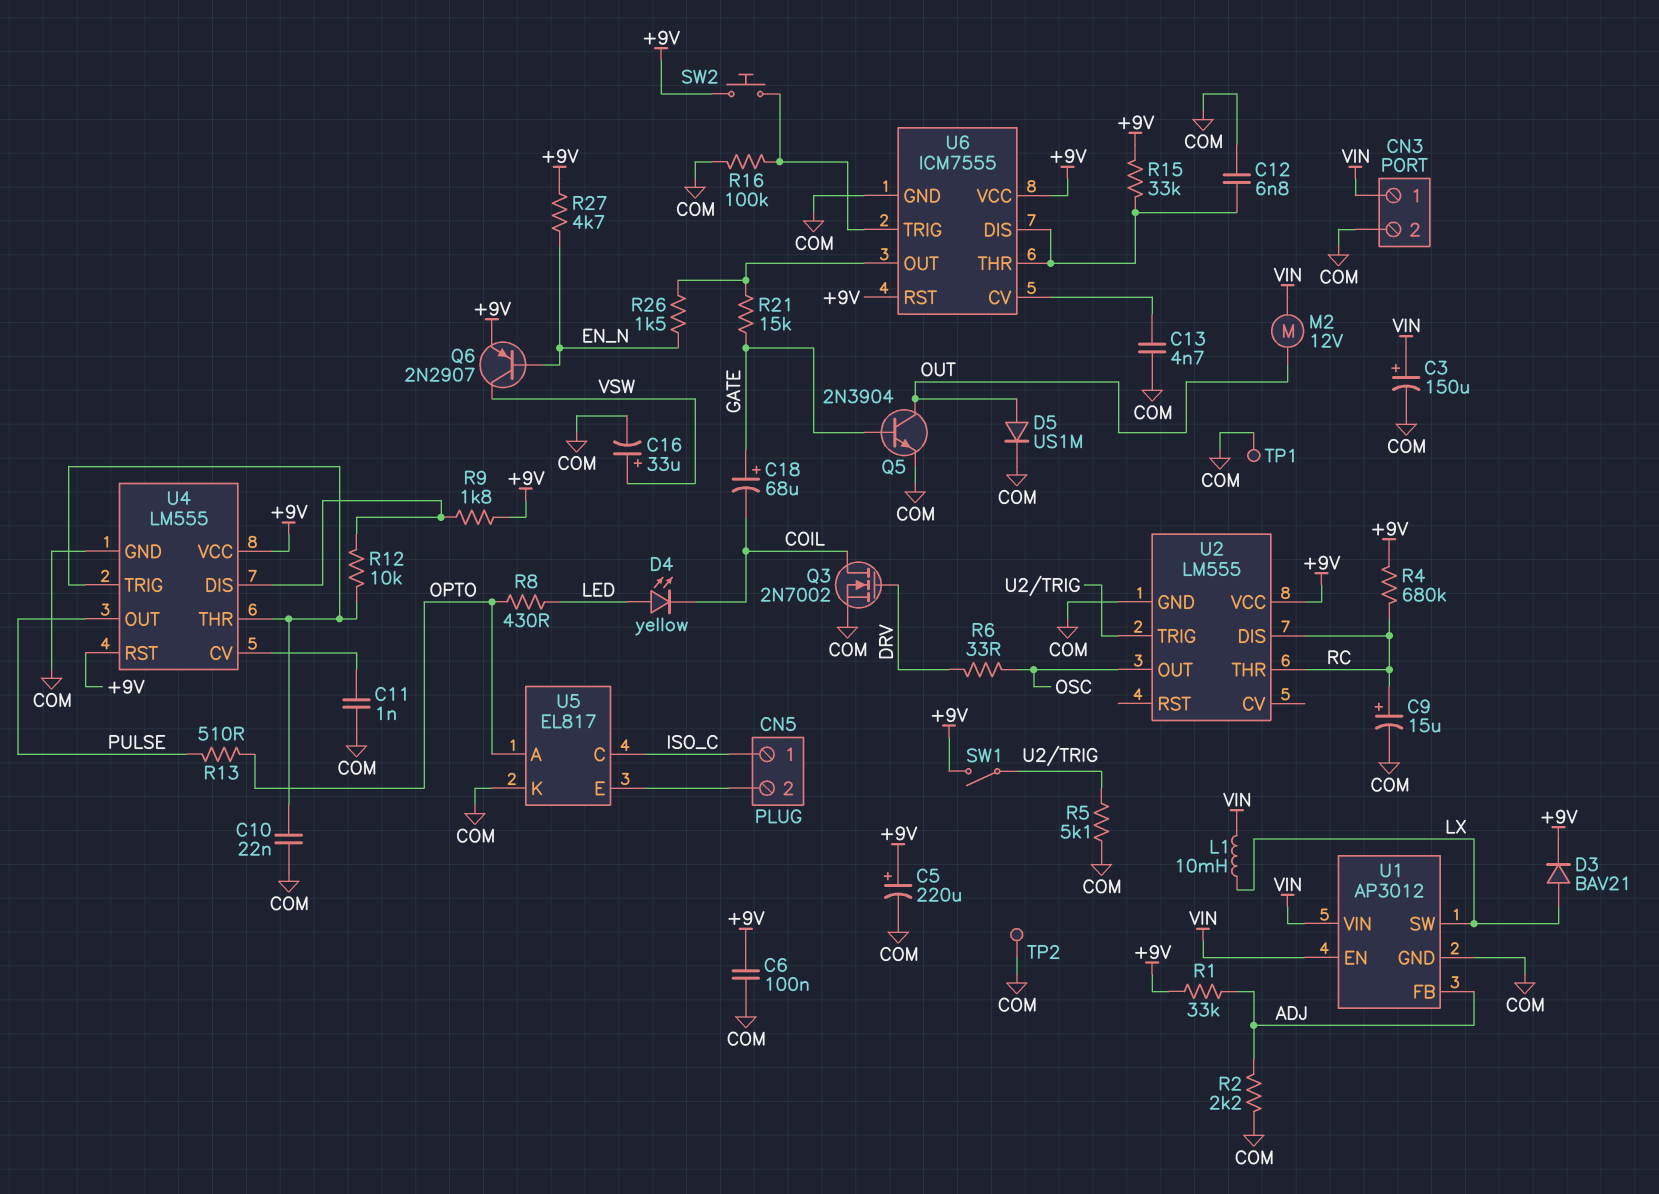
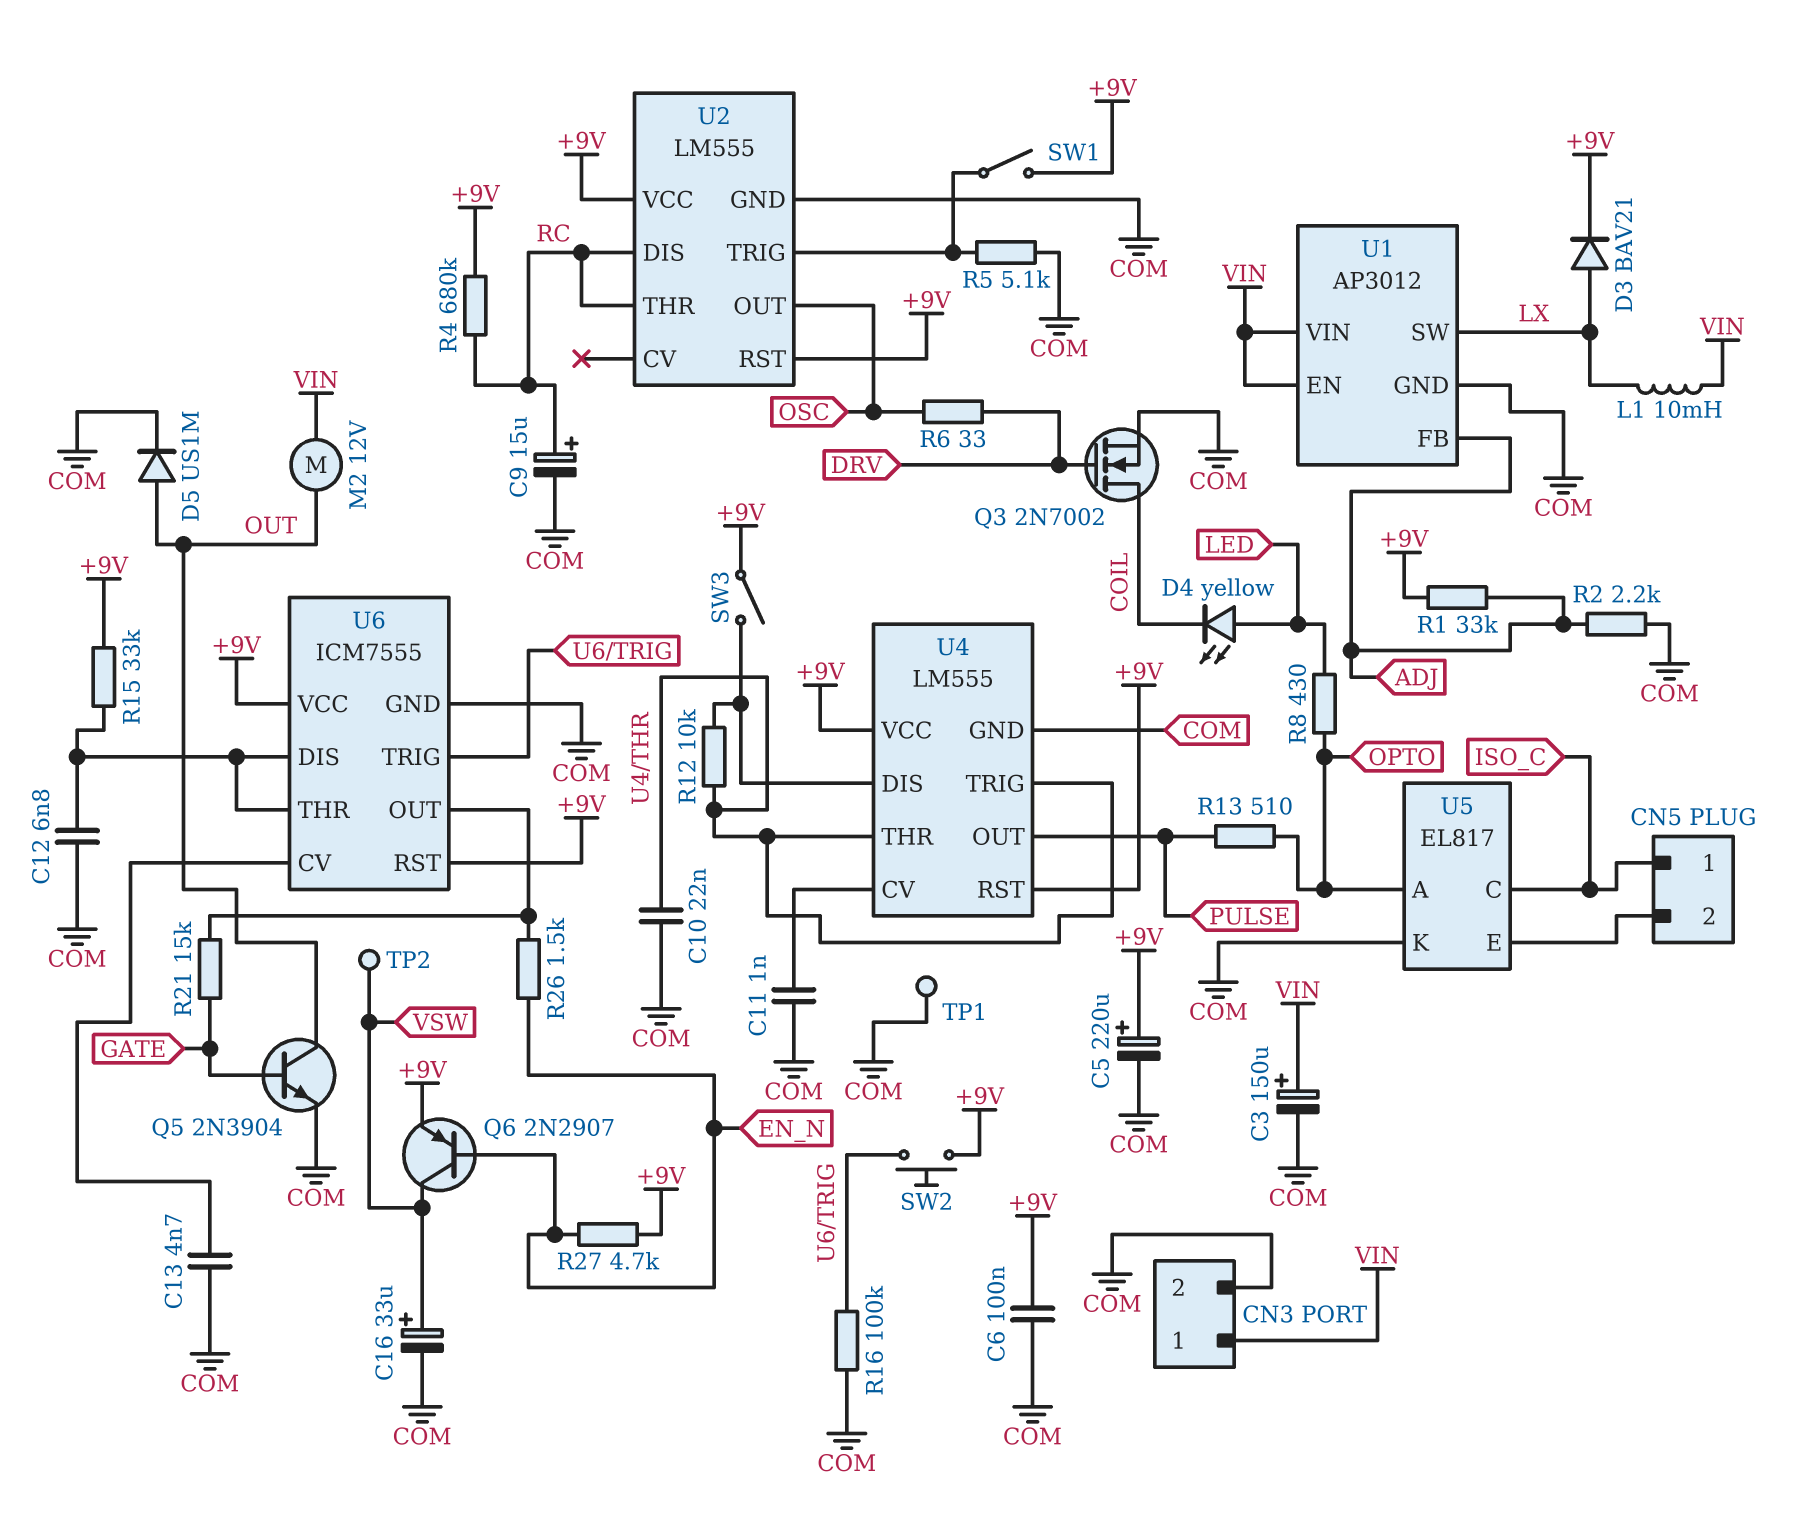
C18: 68uF (plus GATE, minus COIL) -> none
R9: 1.8k (+9V, U4/DIS) -> none
SW3: none -> switch (+9V, U4/DIS)
TP2: test point (COM) -> test point (VSW)
U2 pin RST: none -> +9V

